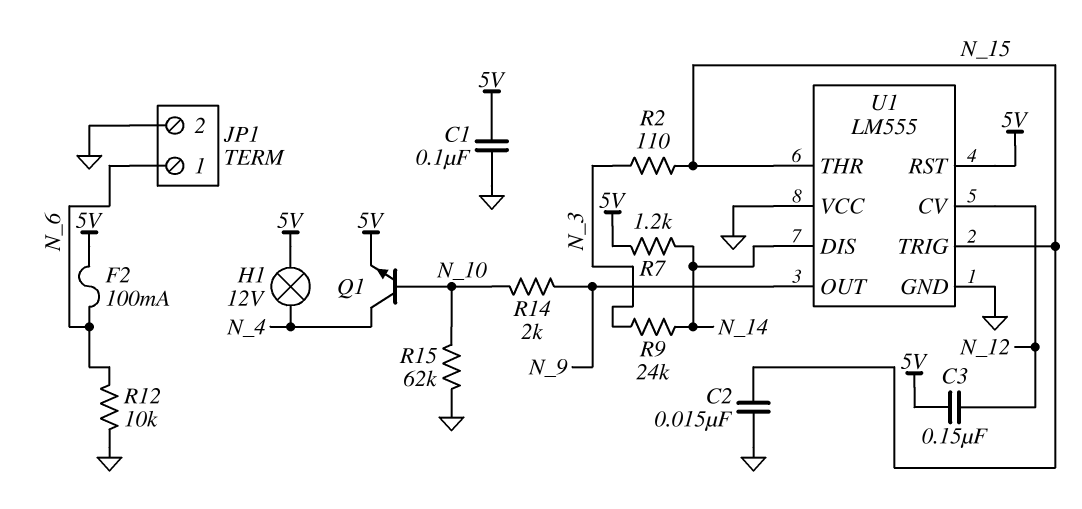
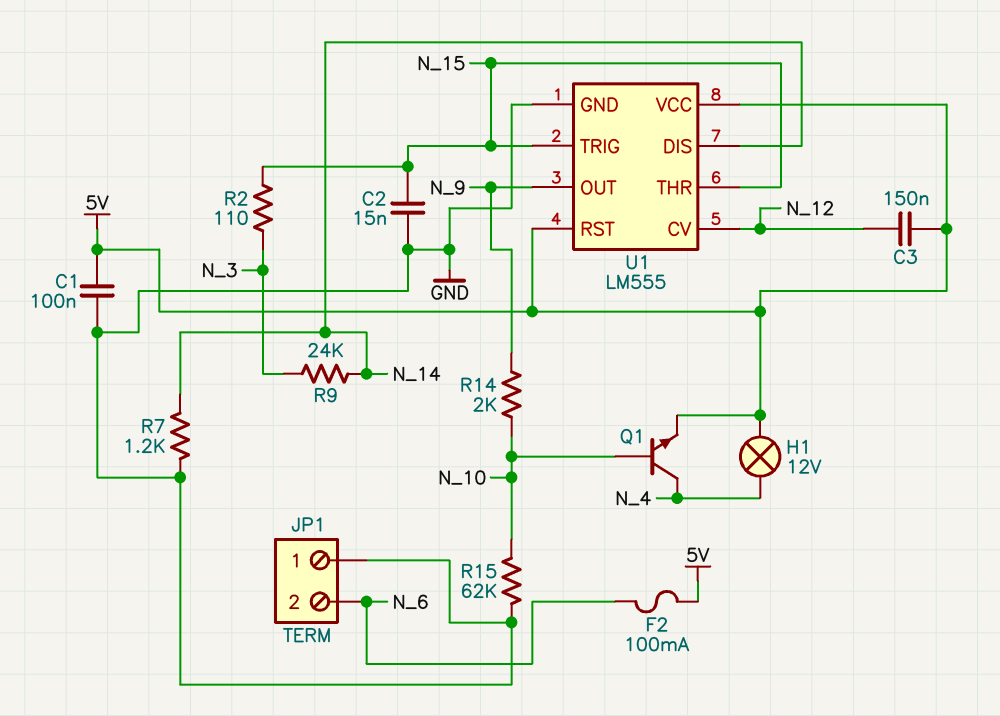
JP1 pin 1: N_6 -> GND
JP1 pin 2: GND -> N_6
R7: 1.2k (5V, N_14) -> 1.2k (GND, N_14)
R12: 10k (GND, N_6) -> none
U1 pin VCC: GND -> 5V

